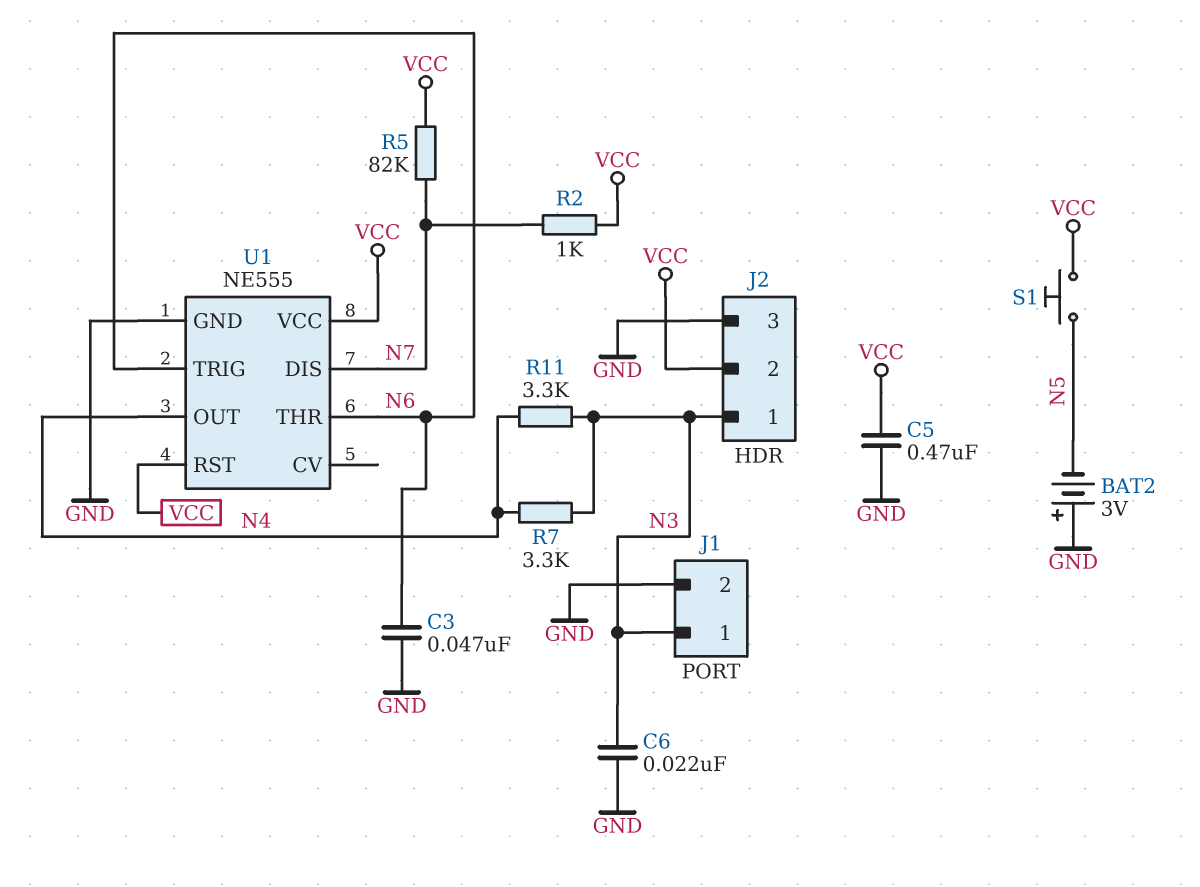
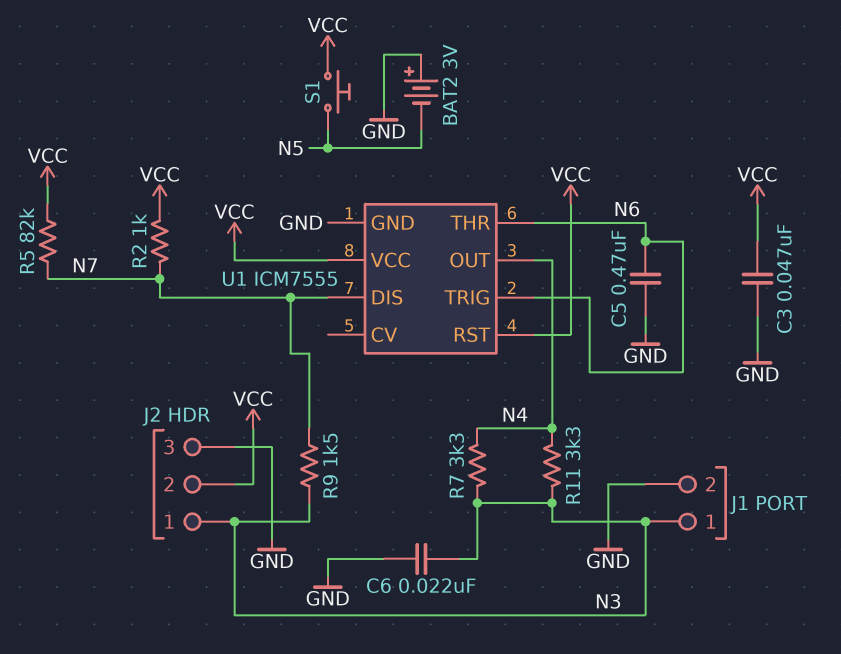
C3: 47nF (GND, N6) -> 47nF (GND, VCC)
C5: 470nF (GND, VCC) -> 470nF (GND, N6)
R9: none -> 1.5k (N3, N7)
U1: NE555 -> ICM7555

